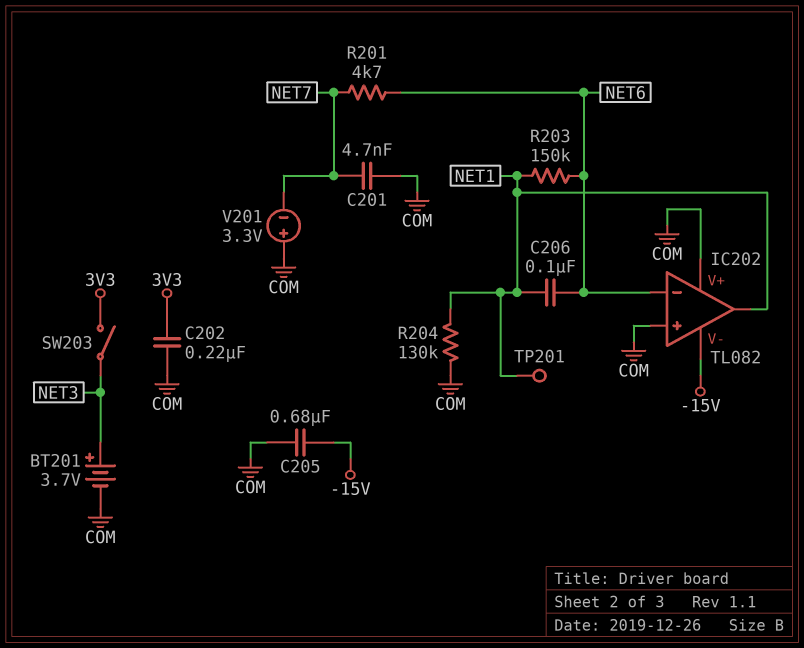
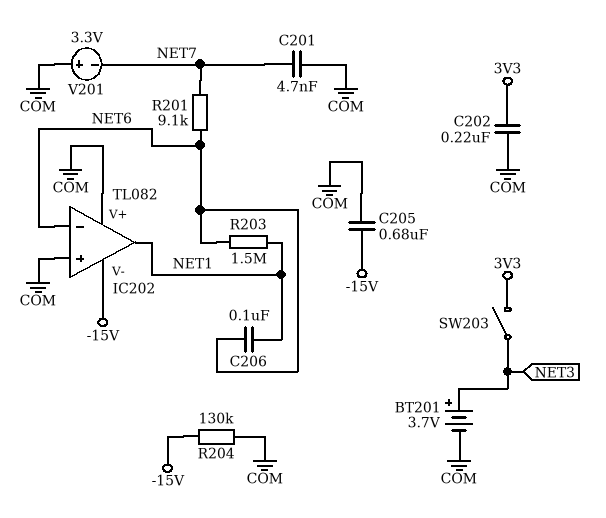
R201: 4.7k (NET6, NET7) -> 9.1k (NET6, NET7)
R203: 150k (NET1, NET6) -> 1.5M (NET1, NET6)
R204: 130k (COM, NET1) -> 130k (-15V, COM)
TP201: test point (NET1) -> none

